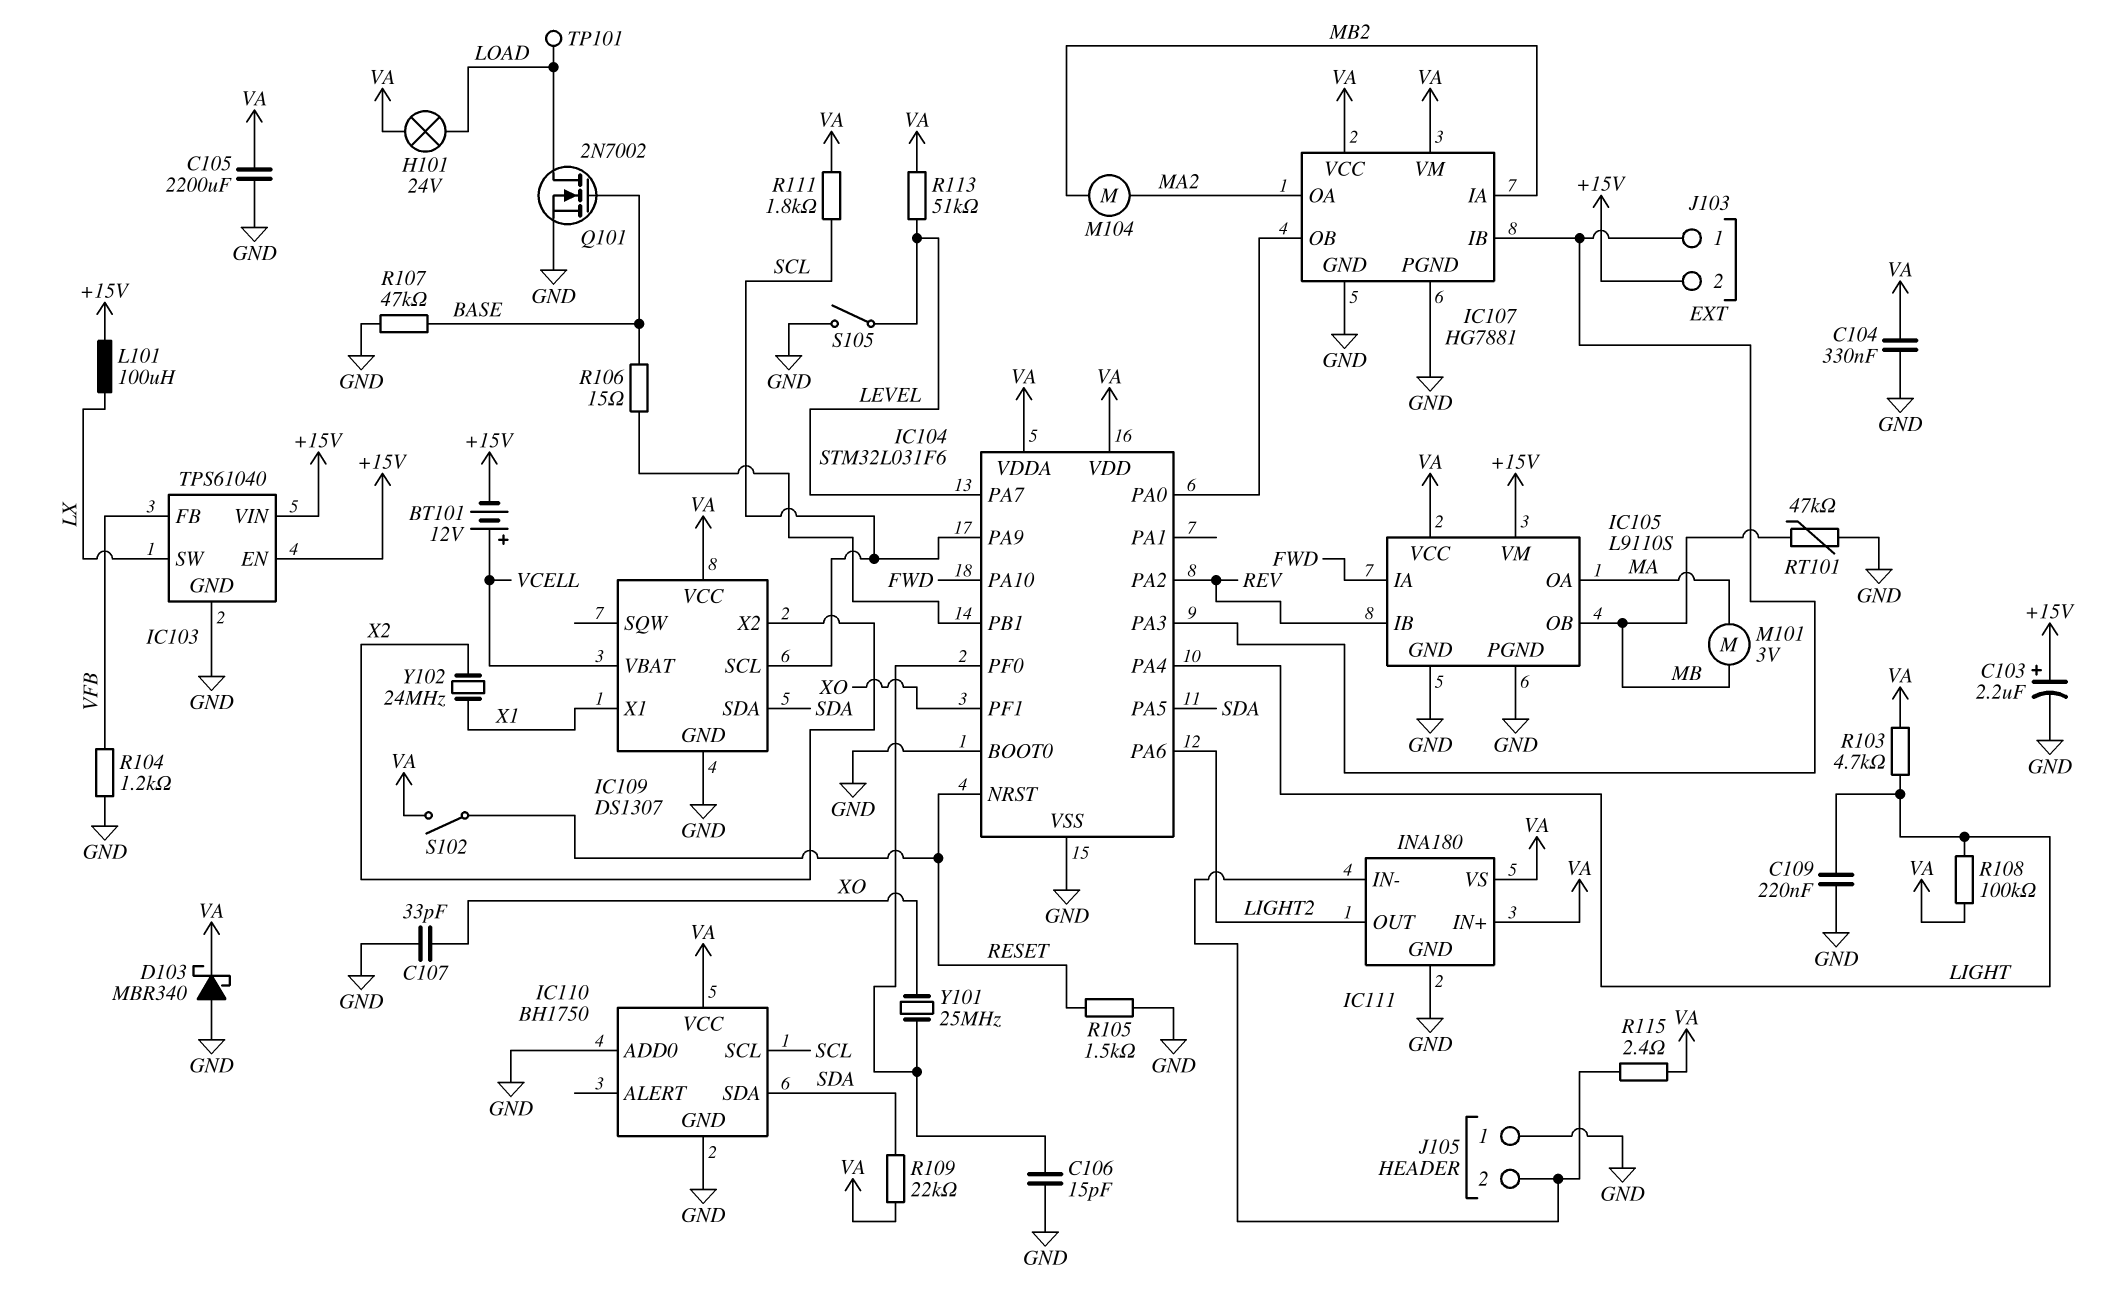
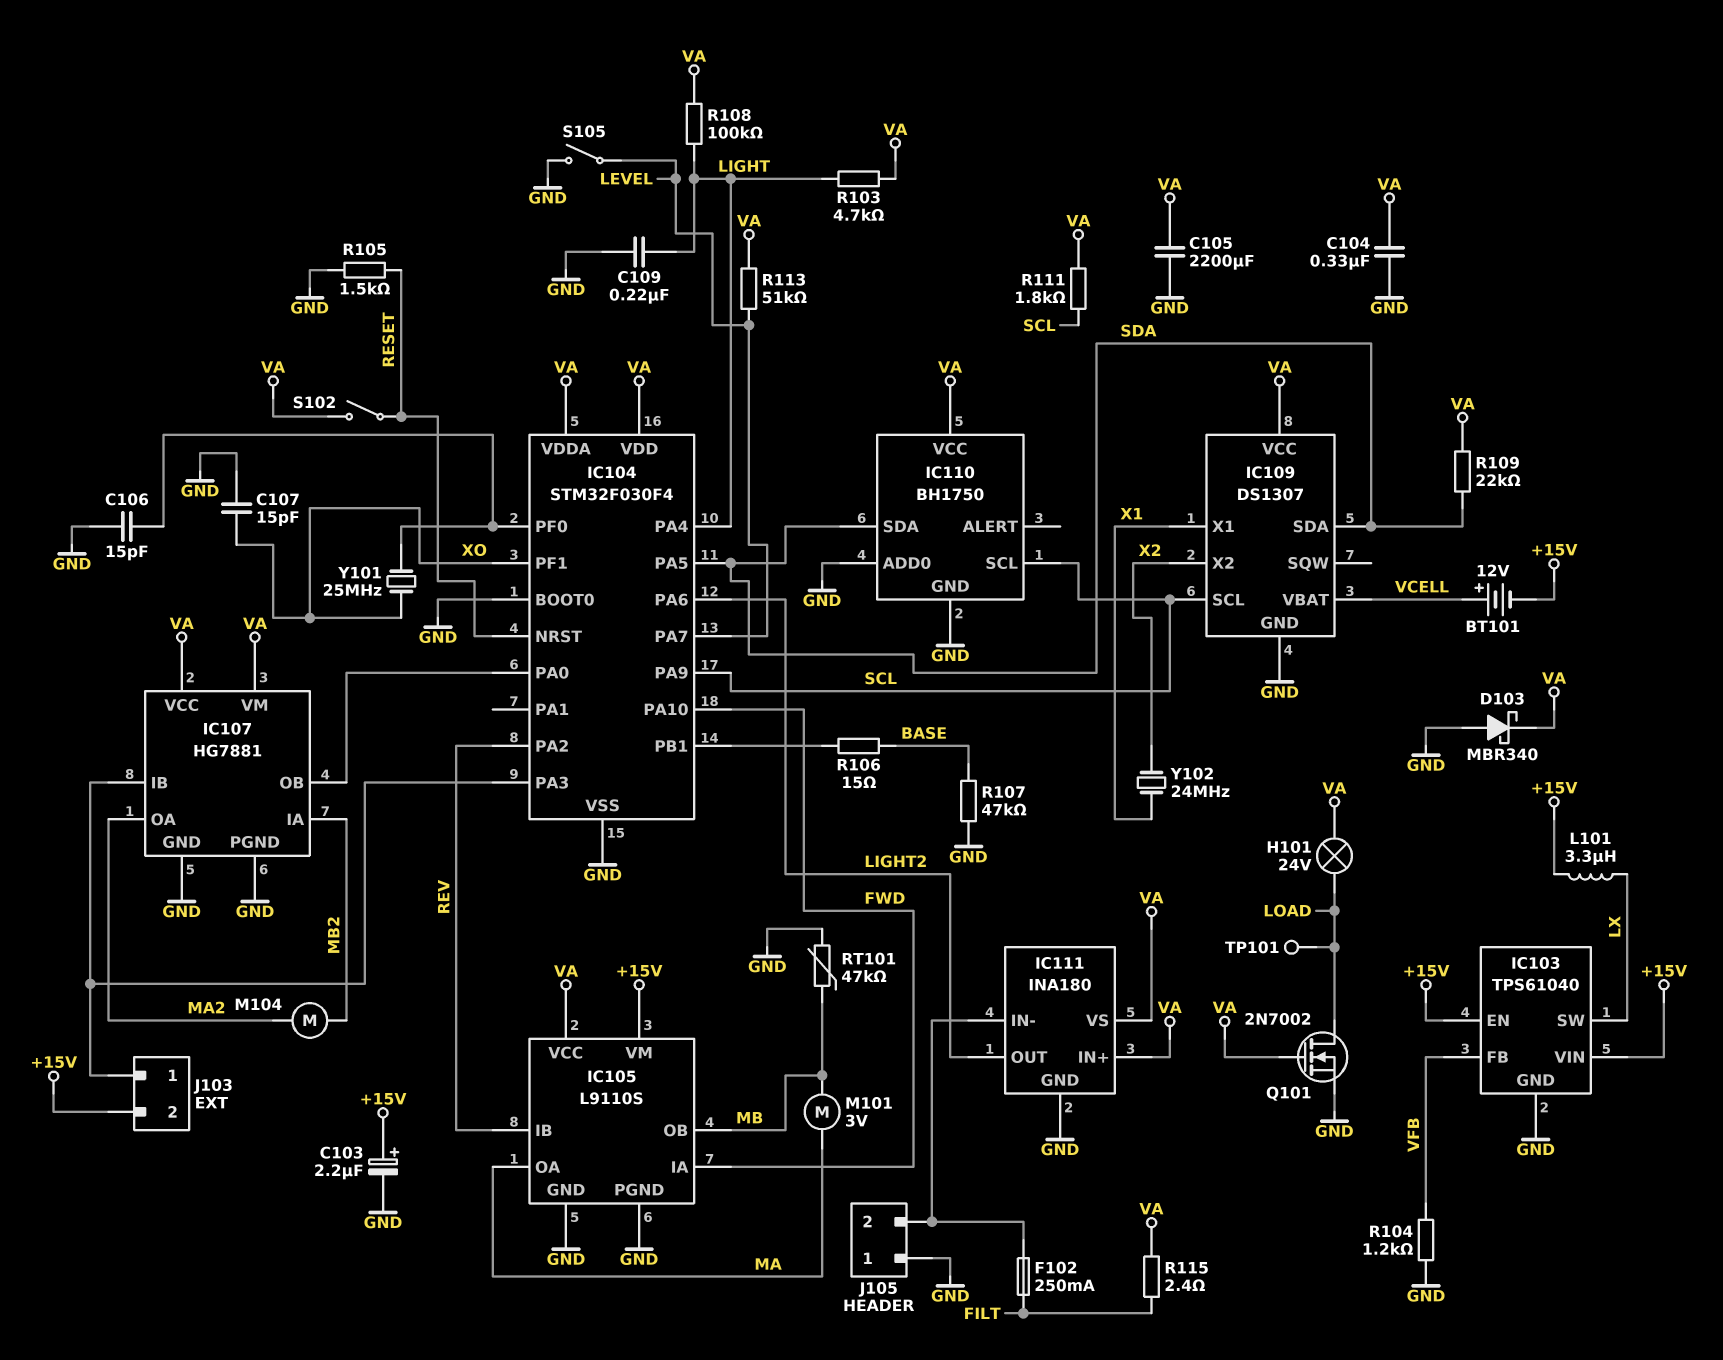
C107: 33pF (GND, XO) -> 15pF (GND, XO)
F102: none -> 250mA (FILT, IC111/IN-)
IC104: STM32L031F6 -> STM32F030F4
L101: 100uH (+15V, LX) -> 3.3uH (+15V, LX)
Q101: NMOS 2N7002 (G BASE, D LOAD, S GND) -> NMOS 2N7002 (G VA, D LOAD, S GND)
R115: 2.4 (IC111/IN-, VA) -> 2.4 (FILT, VA)

